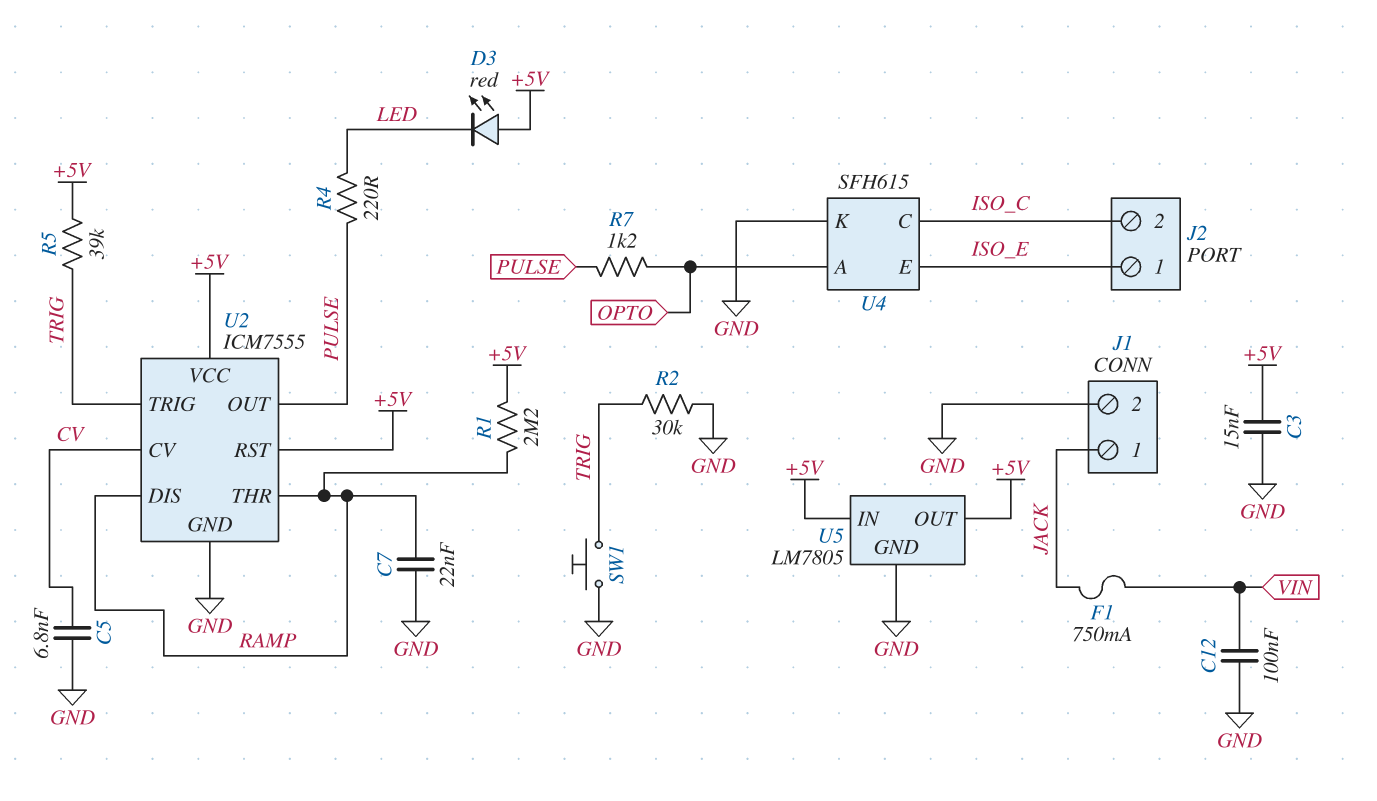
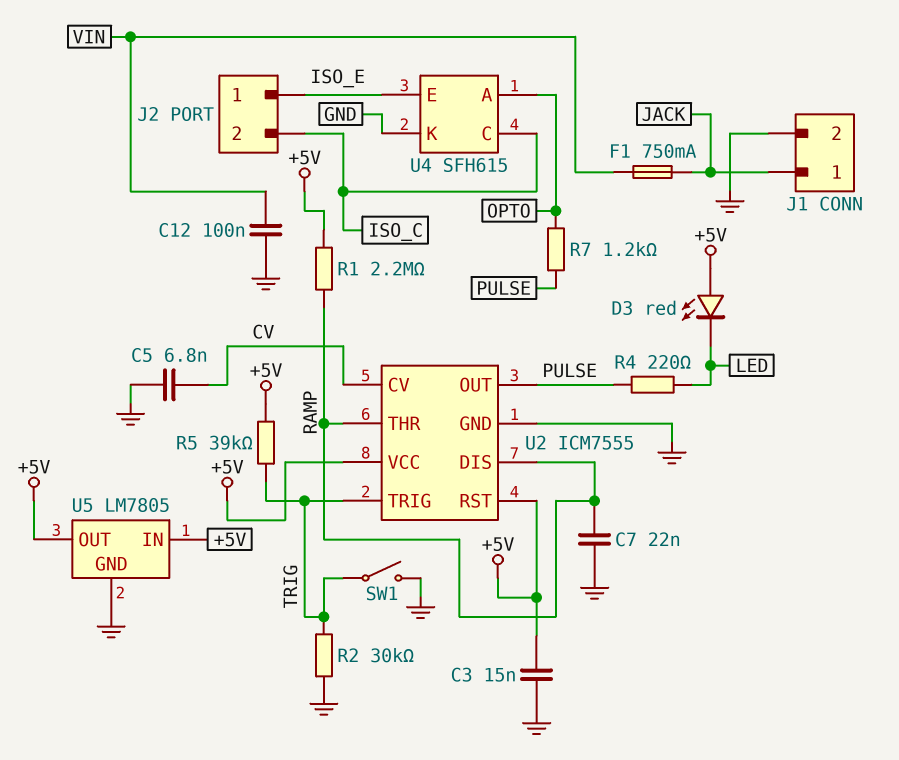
SW1: button (GND, TRIG) -> switch (GND, TRIG)

